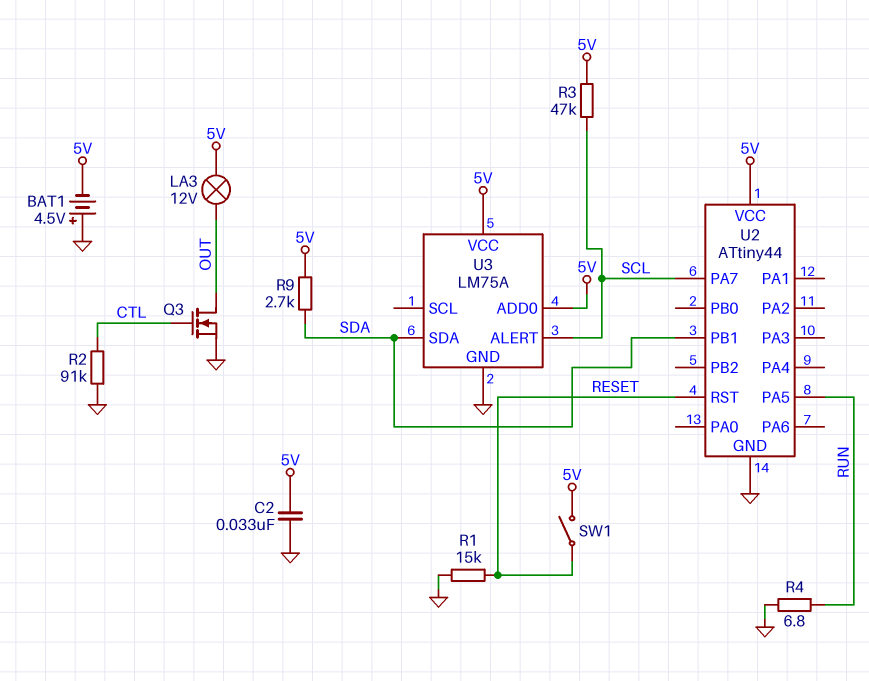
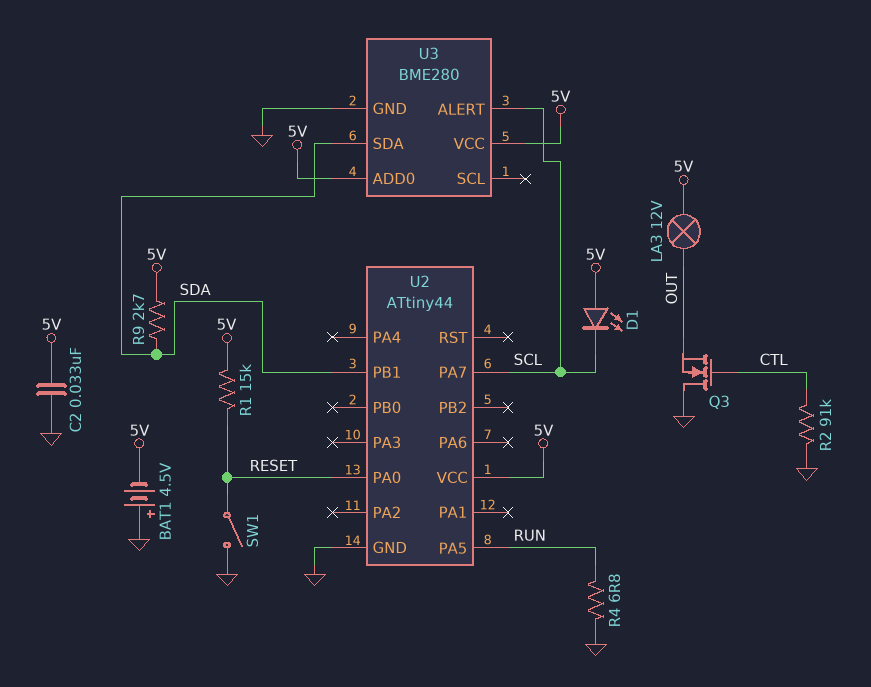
D1: none -> LED (A 5V, K SCL)
Q3: NMOS (G CTL, D OUT, S GND) -> NMOS (G CTL, D GND, S OUT)
R1: 15k (GND, RESET) -> 15k (5V, RESET)
R3: 47k (5V, SCL) -> none
SW1: switch (5V, RESET) -> switch (GND, RESET)
U2 pin PA0: none -> RESET
U2 pin RST: RESET -> none
U3: LM75A -> BME280

